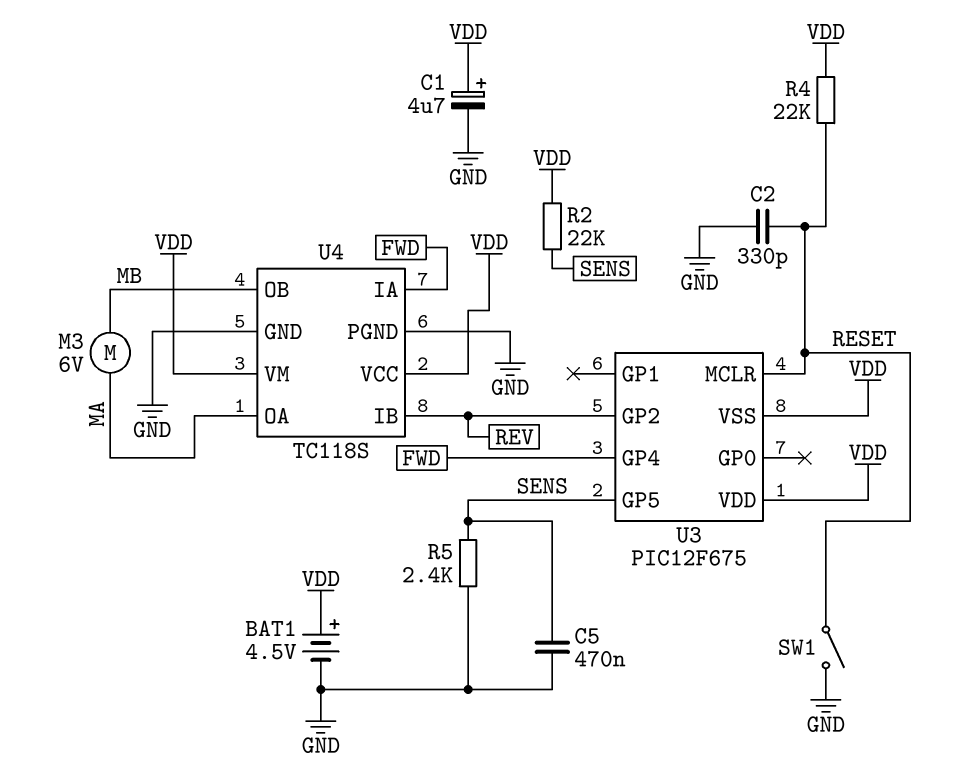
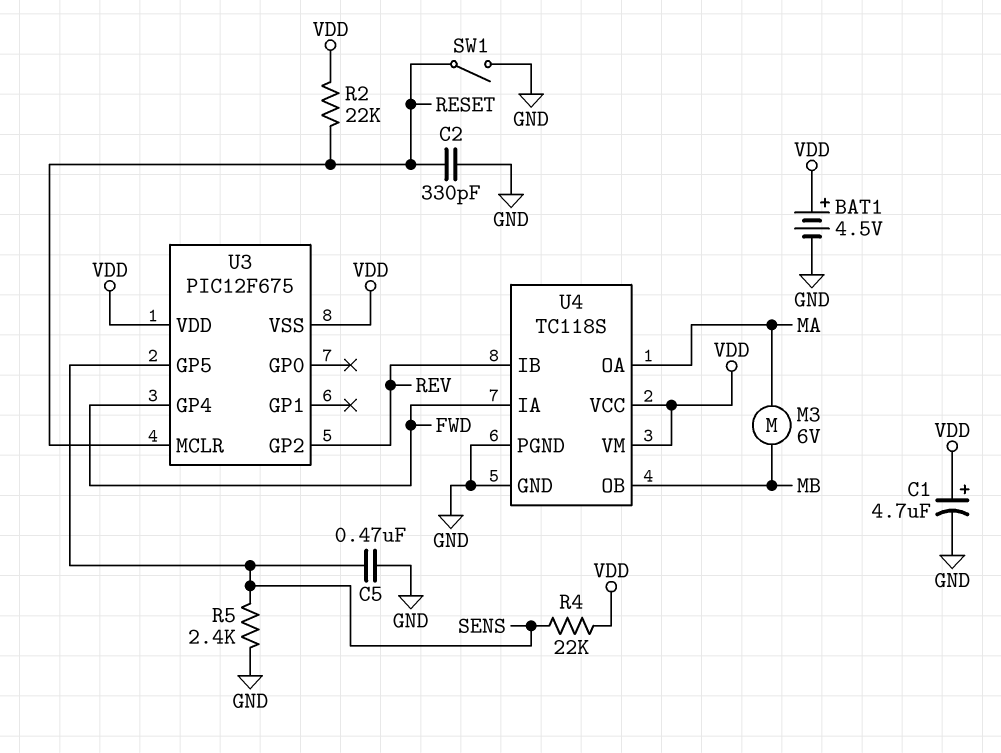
R2: 22k (SENS, VDD) -> 22k (RESET, VDD)
R4: 22k (RESET, VDD) -> 22k (SENS, VDD)

